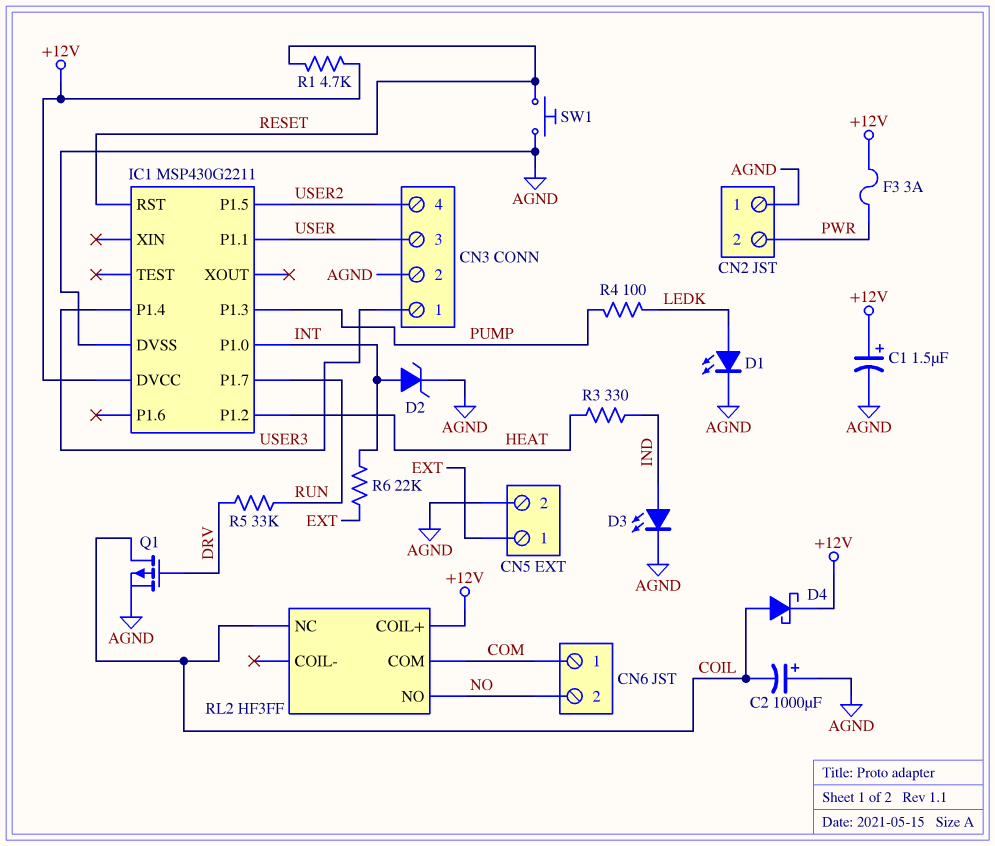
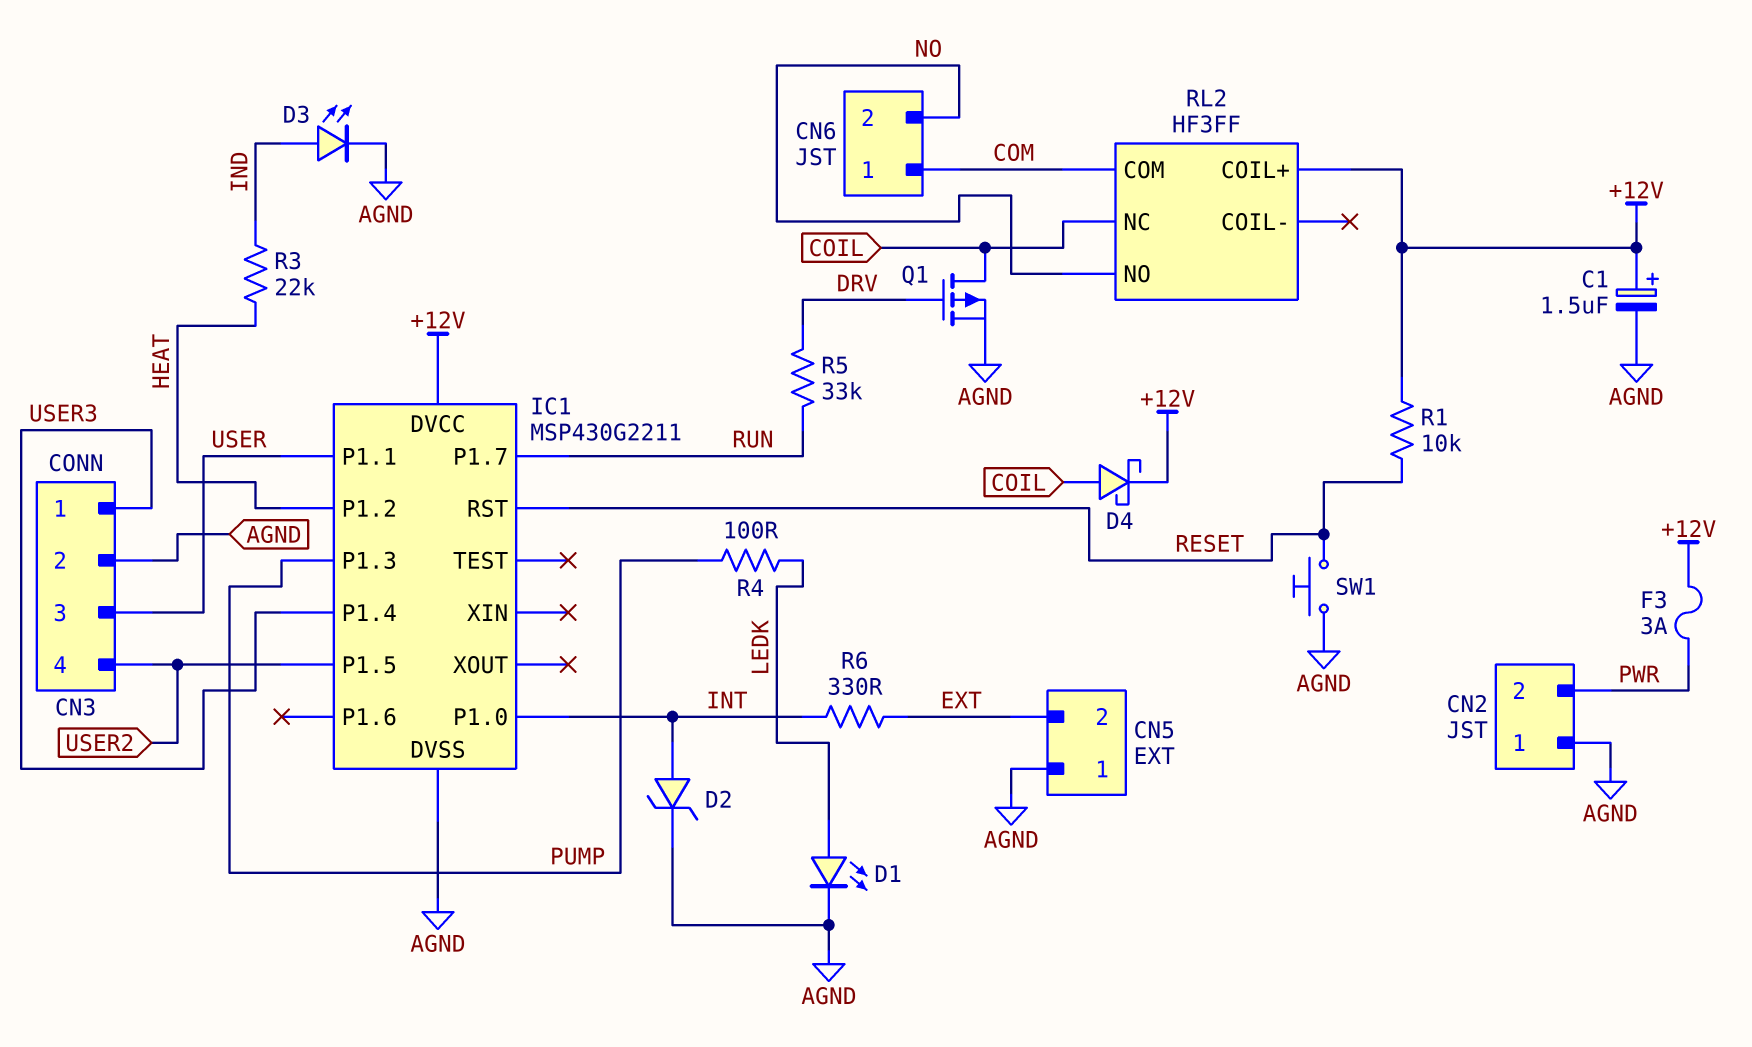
C2: 1000uF (plus AGND, minus COIL) -> none
CN5 pin 1: EXT -> AGND
CN5 pin 2: AGND -> EXT
R1: 4.7k (+12V, RESET) -> 10k (+12V, RESET)
R3: 330 (HEAT, IND) -> 22k (HEAT, IND)
R6: 22k (EXT, INT) -> 330 (EXT, INT)

